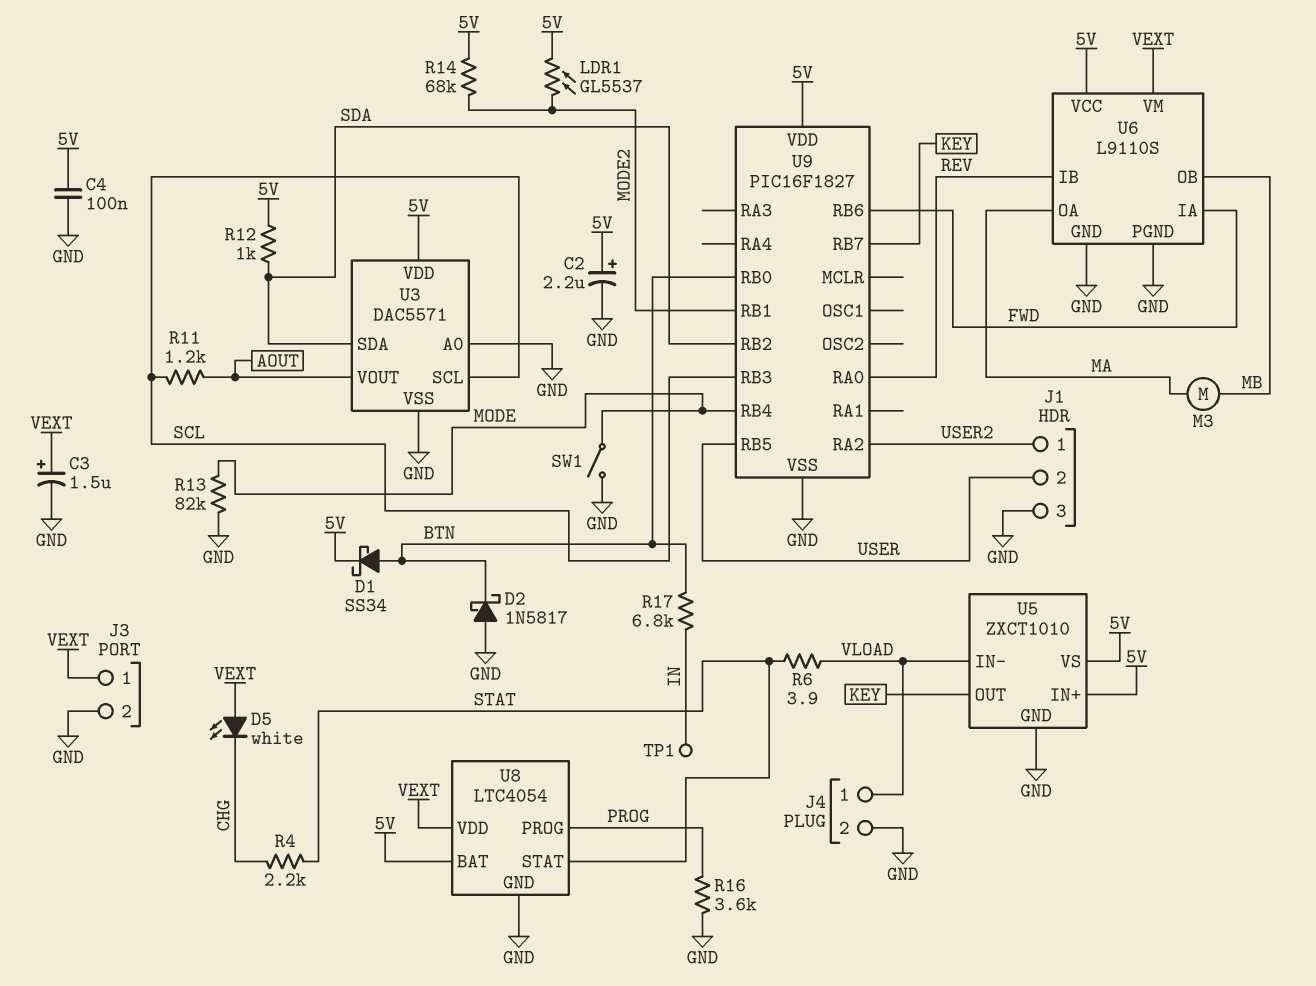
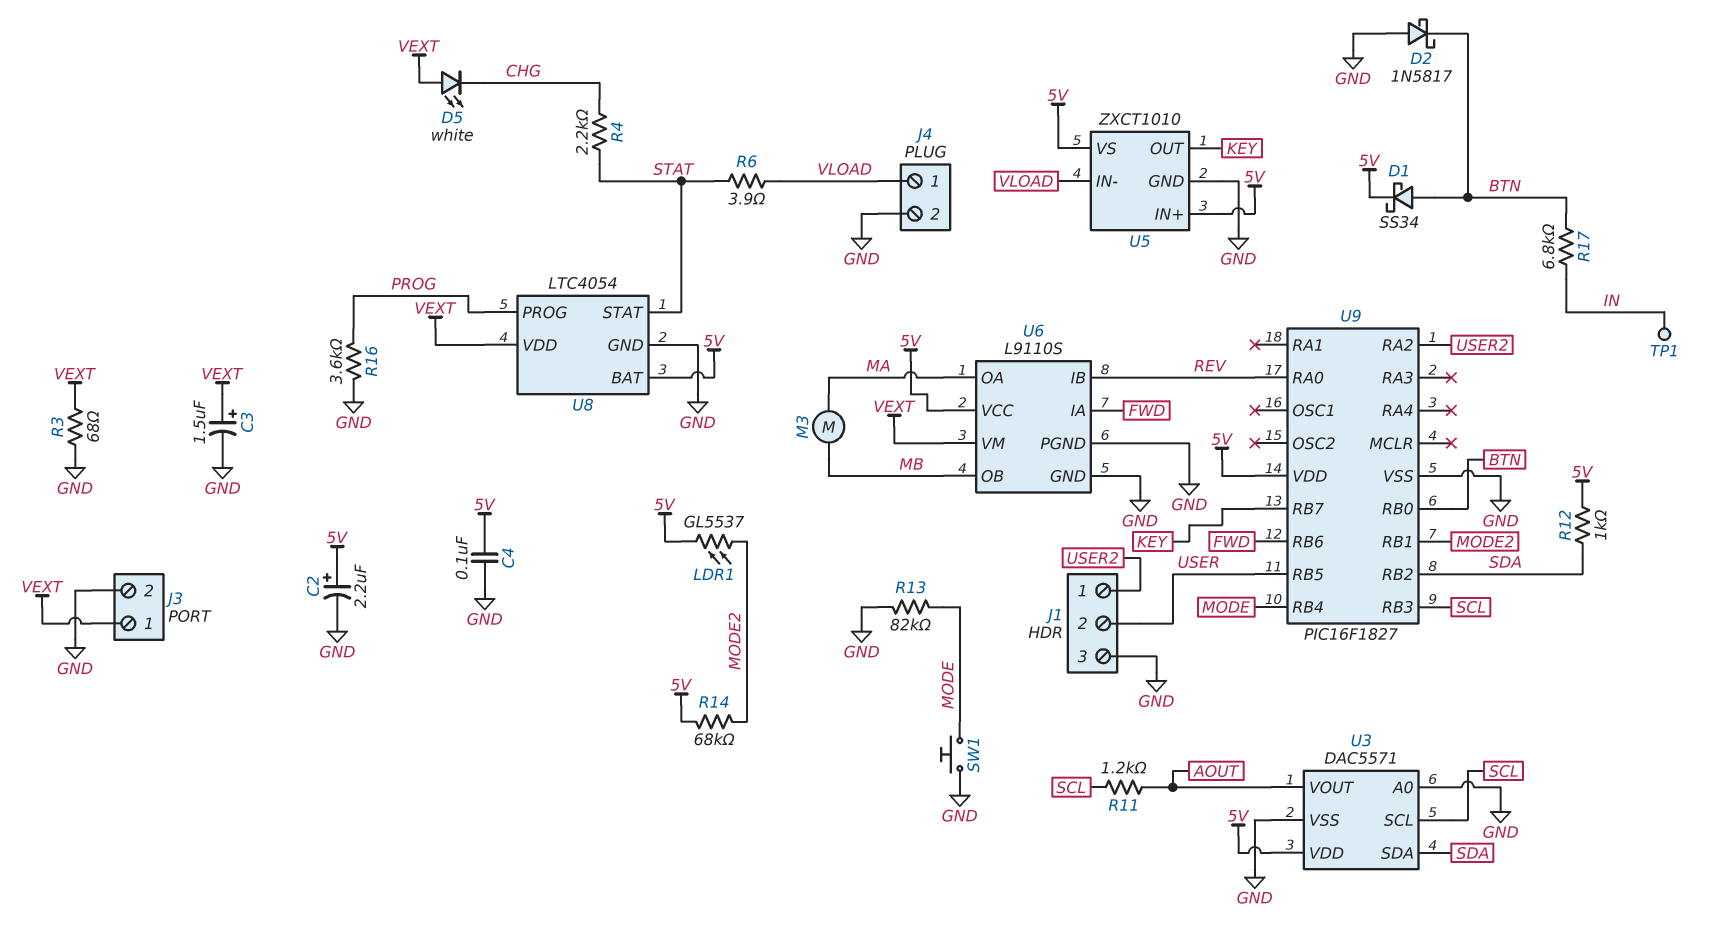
R3: none -> 68 (GND, VEXT)
SW1: switch (GND, MODE) -> button (GND, MODE)

